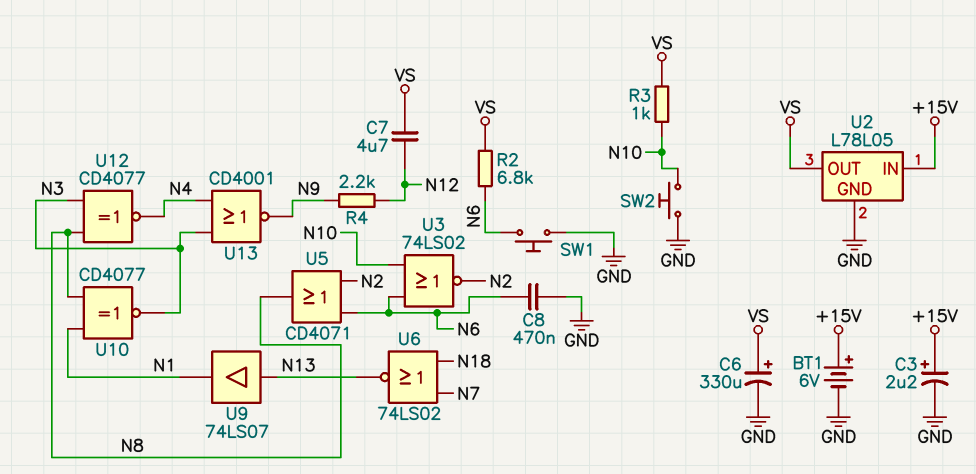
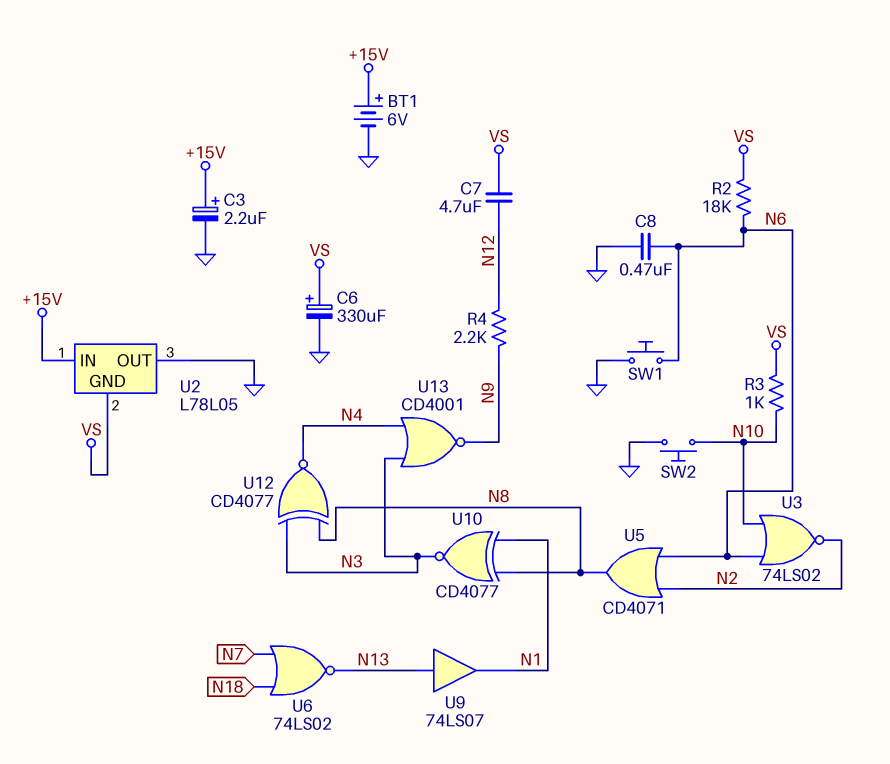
R2: 6.8k (N6, VS) -> 18k (N6, VS)
U2 pin GND: GND -> VS
U2 pin OUT: VS -> GND

